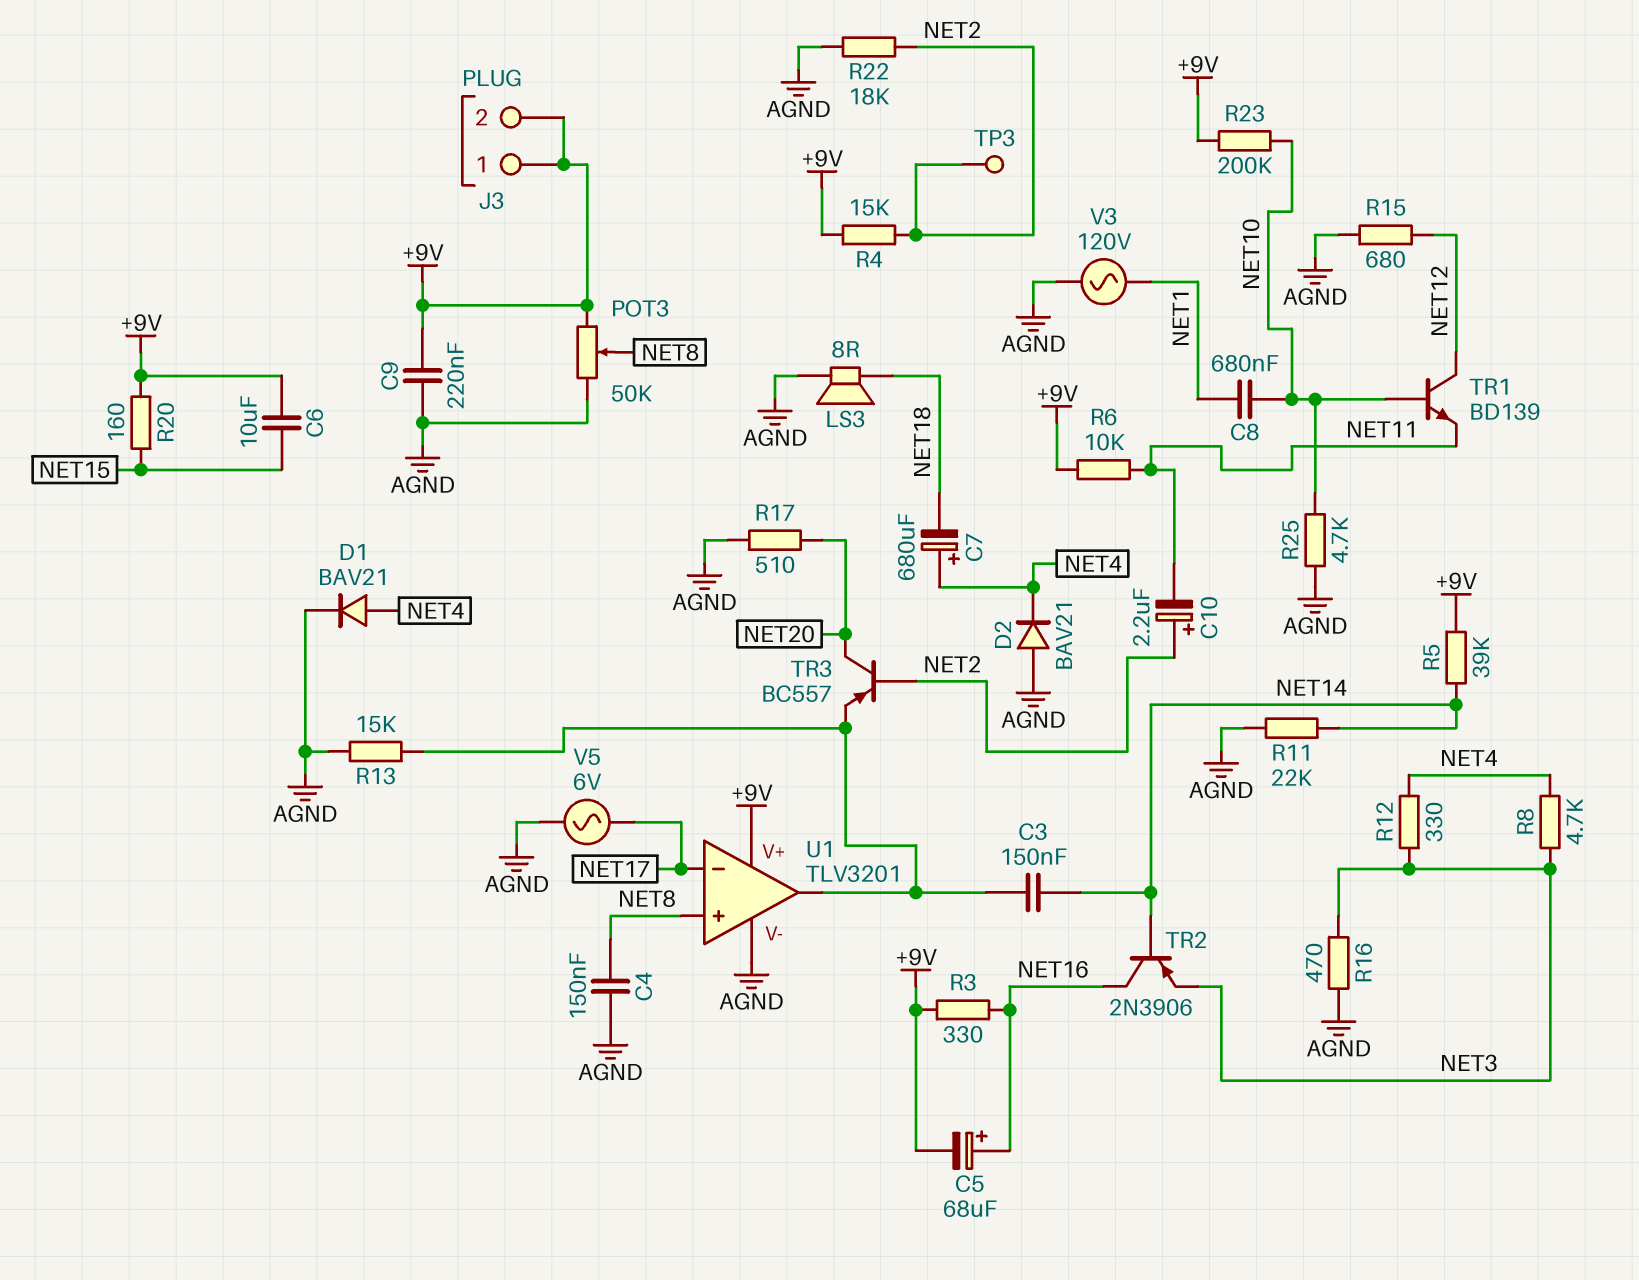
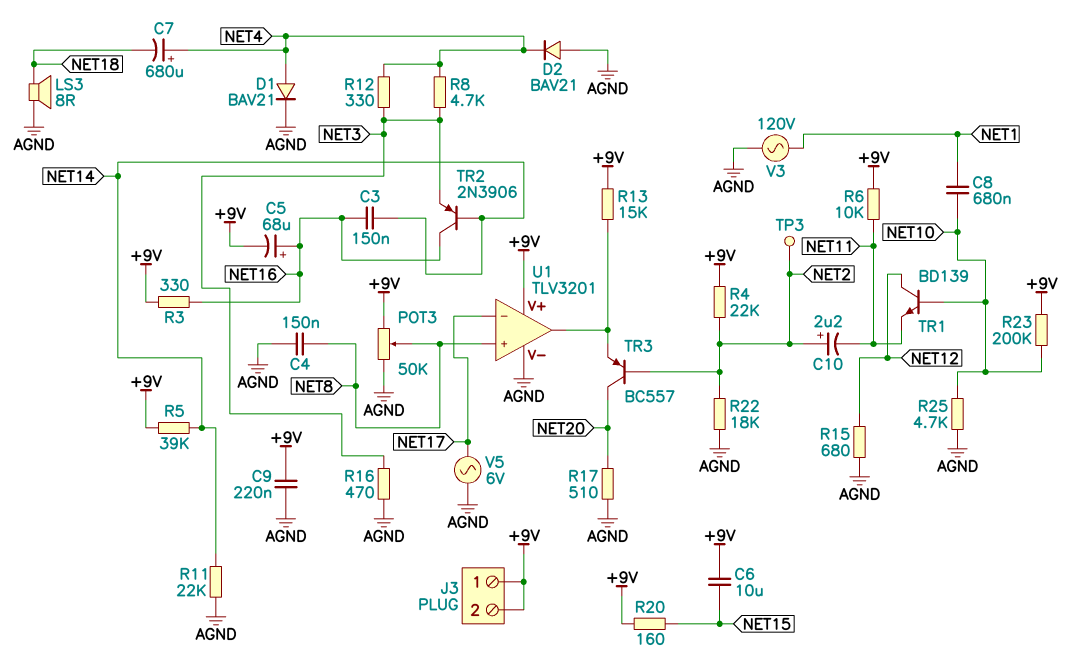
C3: 150nF (NET14, U1/out) -> 150nF (NET14, NET16)
R4: 15k (+9V, NET2) -> 22k (+9V, NET2)
R13: 15k (AGND, U1/out) -> 15k (+9V, U1/out)

